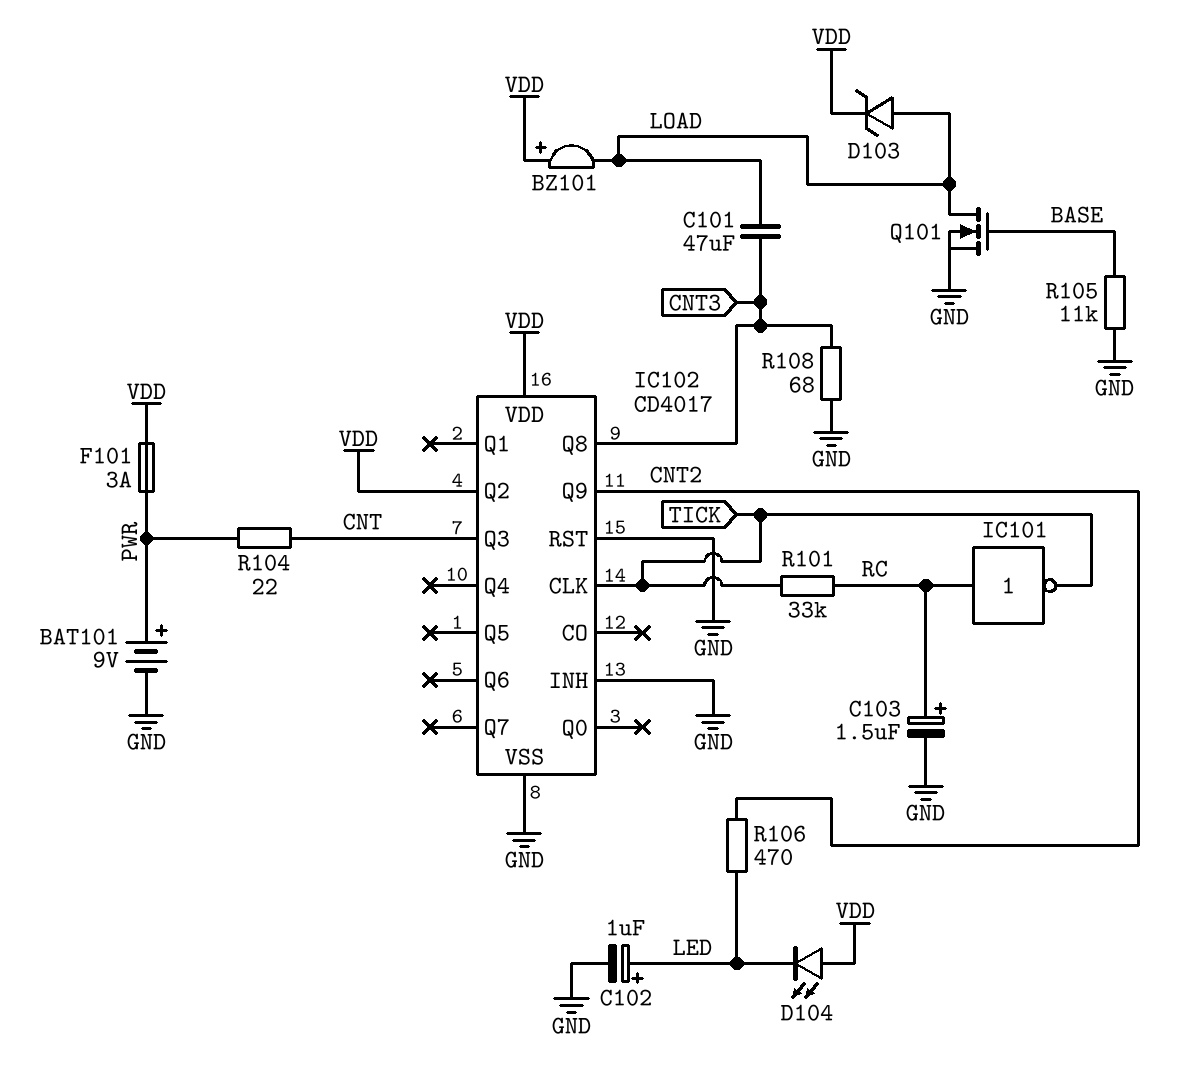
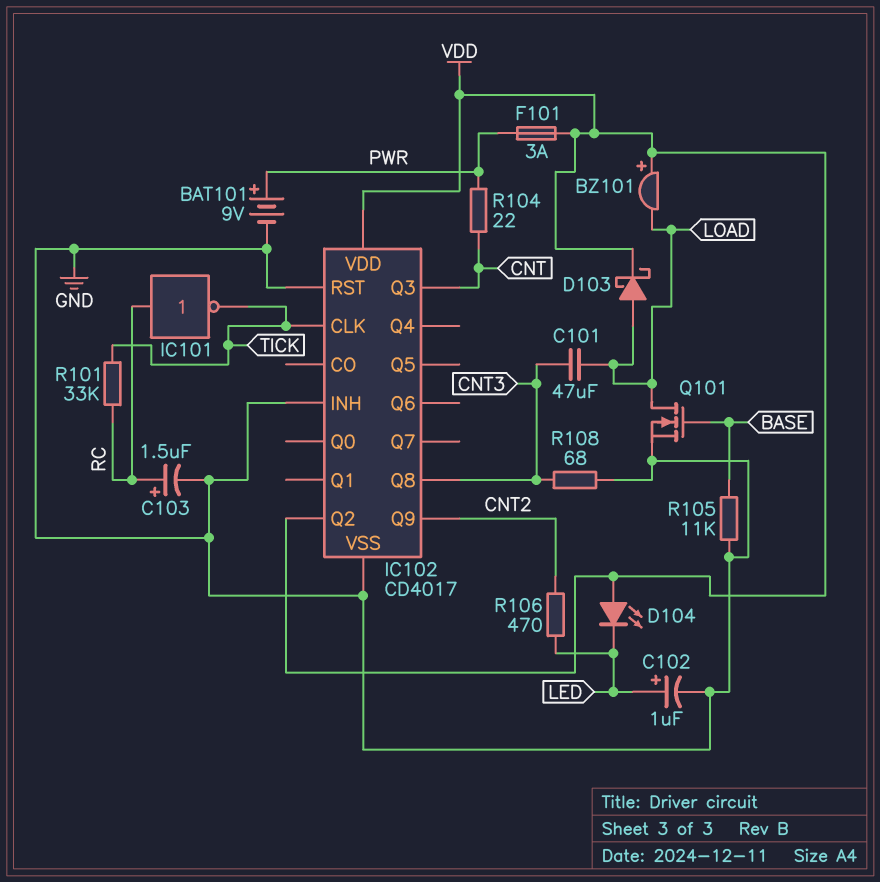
D103: zener (A LOAD, K VDD) -> schottky (A LOAD, K VDD)

